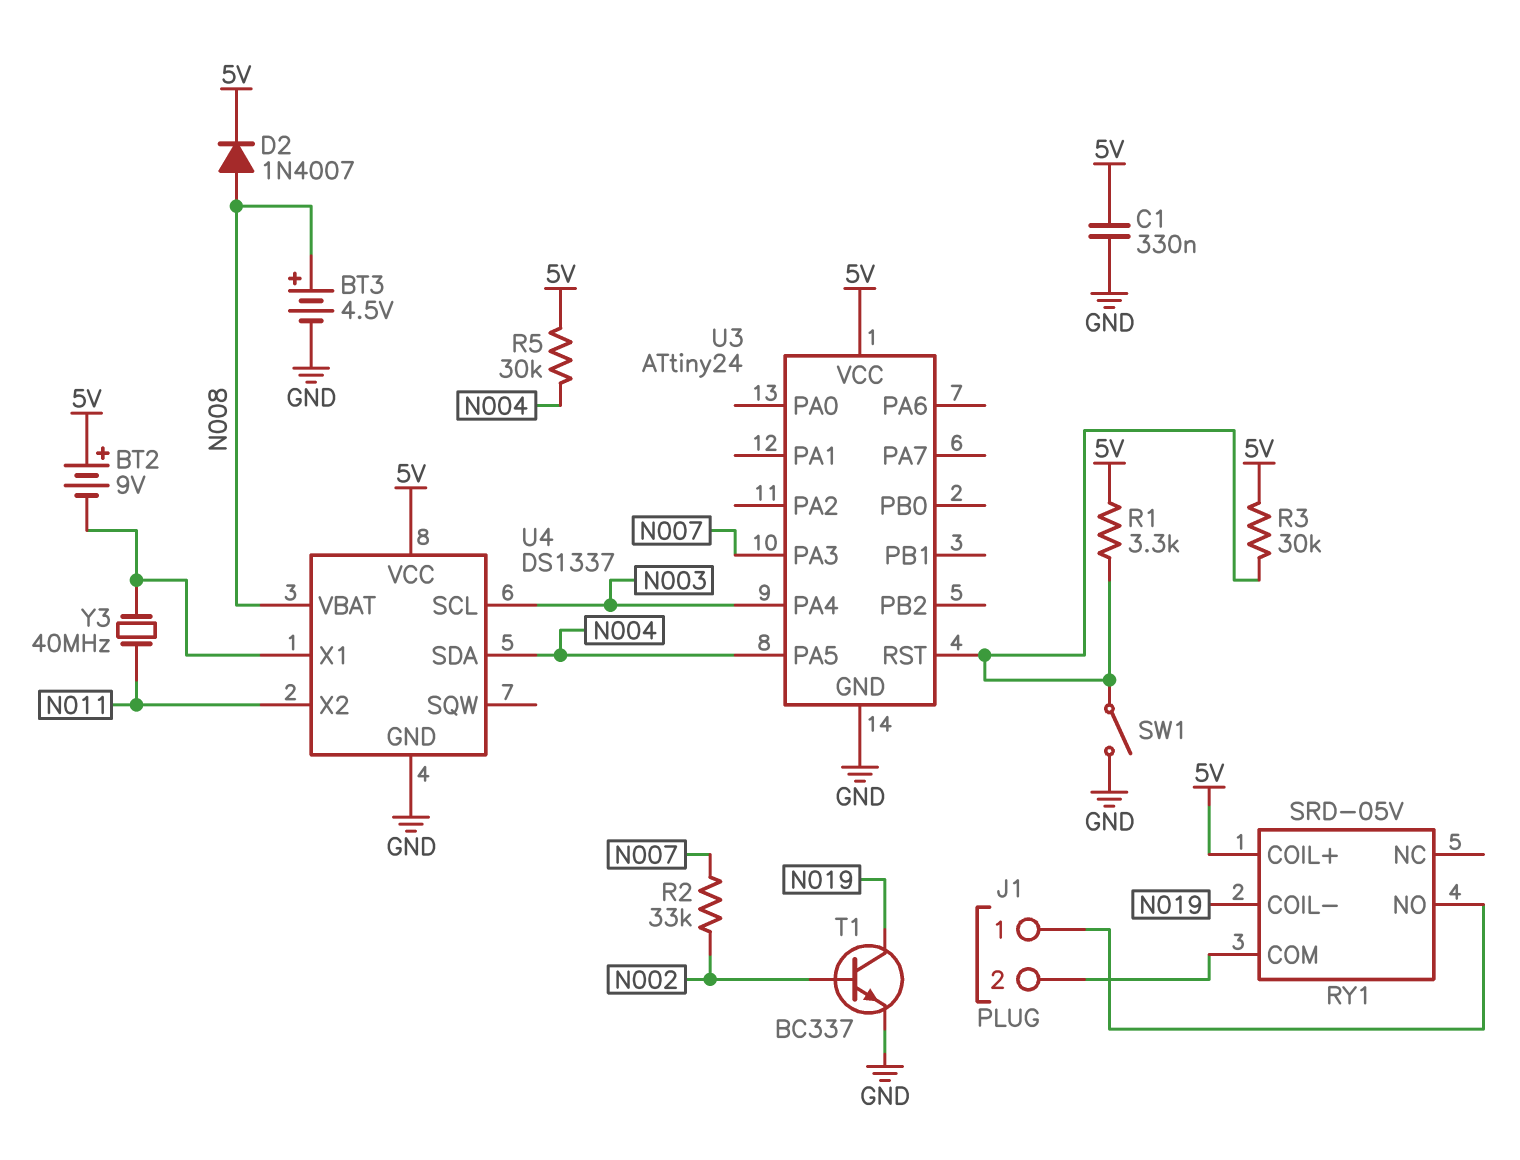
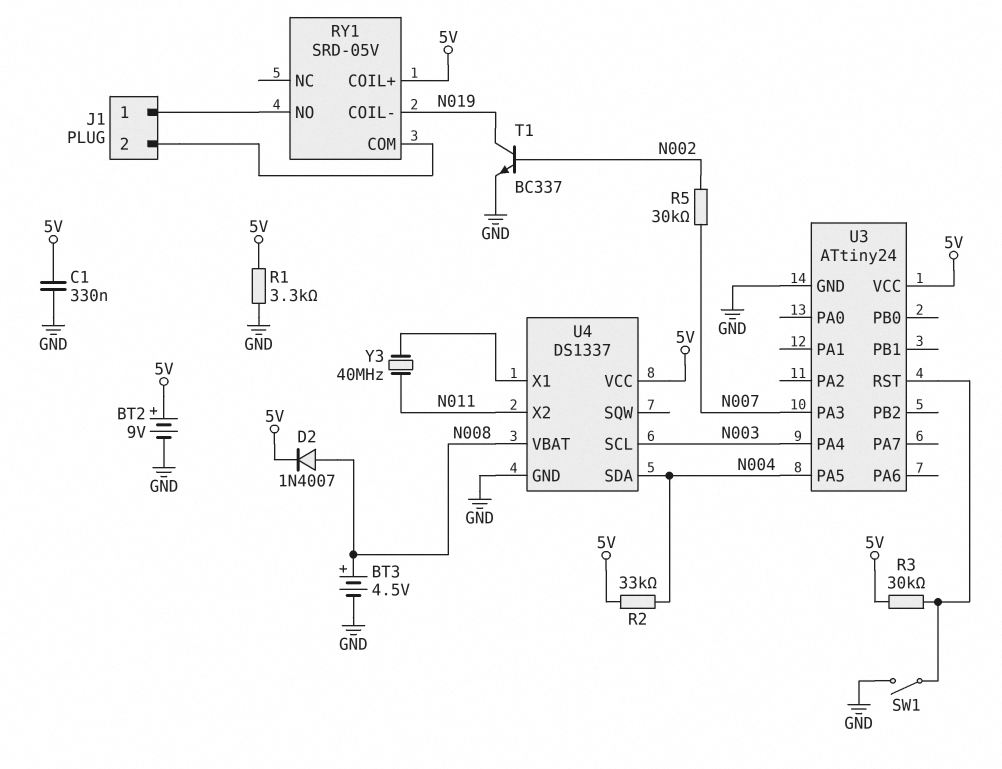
BT2: 9V (plus 5V, minus U4/X1) -> 9V (plus 5V, minus GND)
R1: 3.3k (5V, U3/RST) -> 3.3k (5V, GND)
R2: 33k (N002, N007) -> 33k (5V, N004)
R5: 30k (5V, N004) -> 30k (N002, N007)

